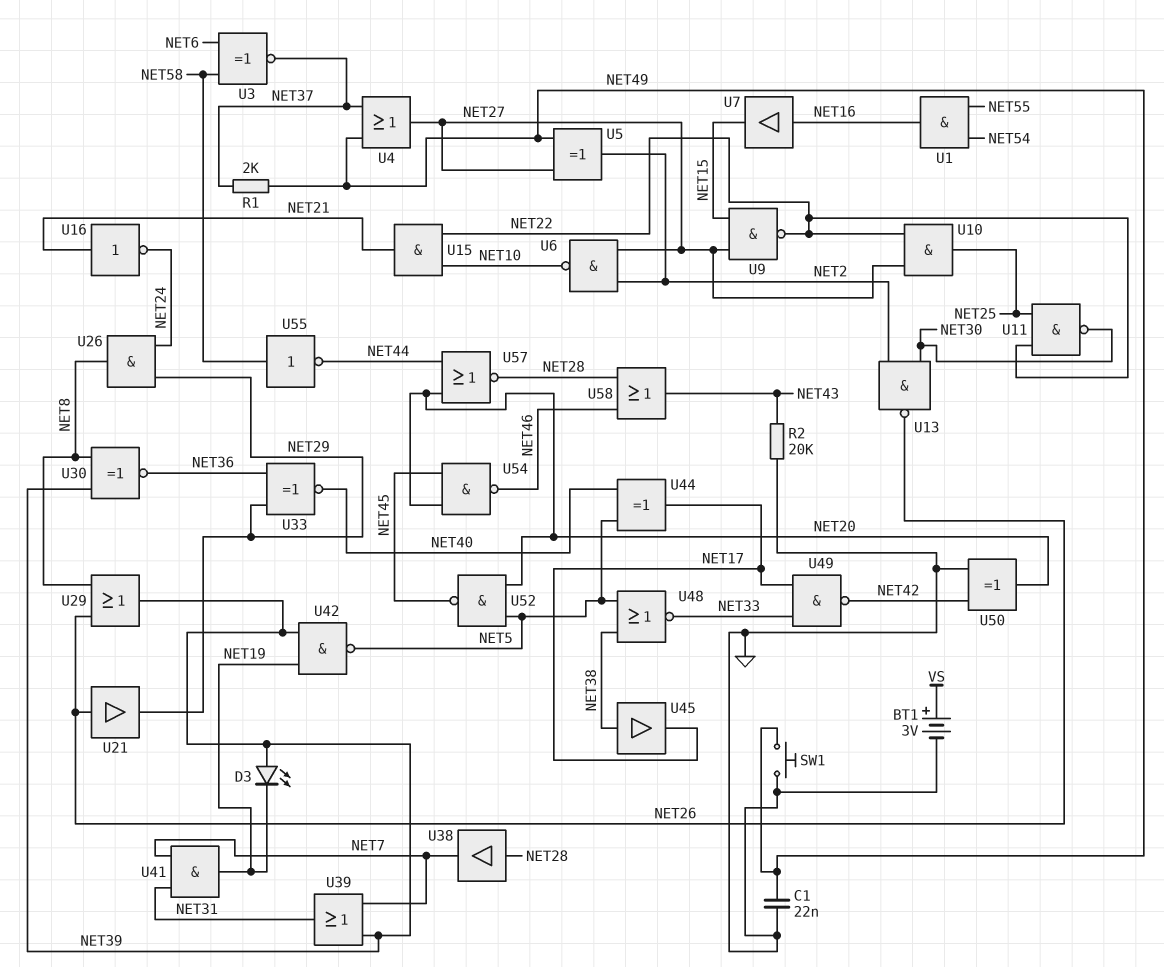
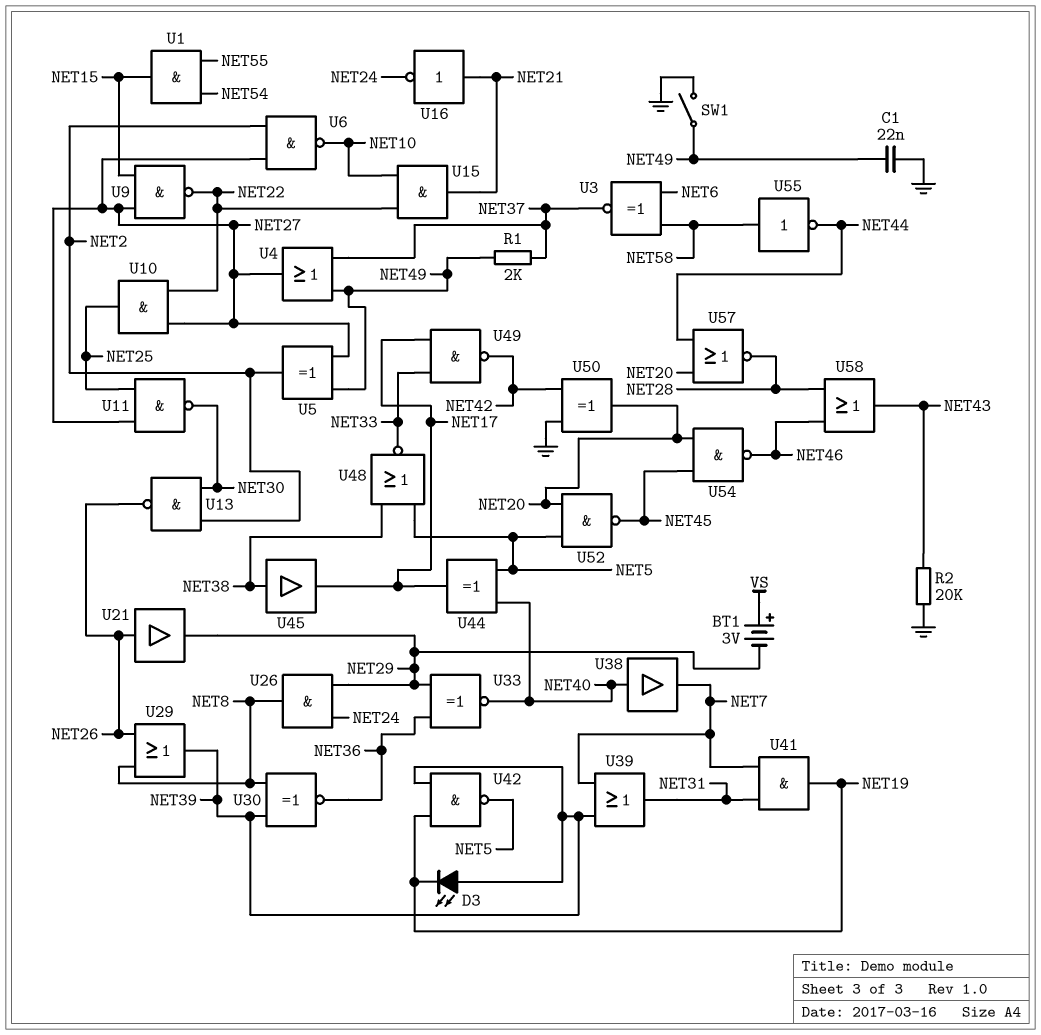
BT1: 3V (plus VS, minus GND) -> 3V (plus VS, minus NET29)
SW1: button (GND, NET49) -> switch (GND, NET49)
U1: AND (in NET54, in NET55, out NET16) -> AND (in NET54, in NET55, out NET15)
U7: buffer (in NET16, out NET15) -> none
U11: NAND (in NET22, in NET25, out NET30) -> NAND (in NET25, in NET27, out NET30)
U38: buffer (in NET28, out NET7) -> buffer (in NET40, out NET7)

